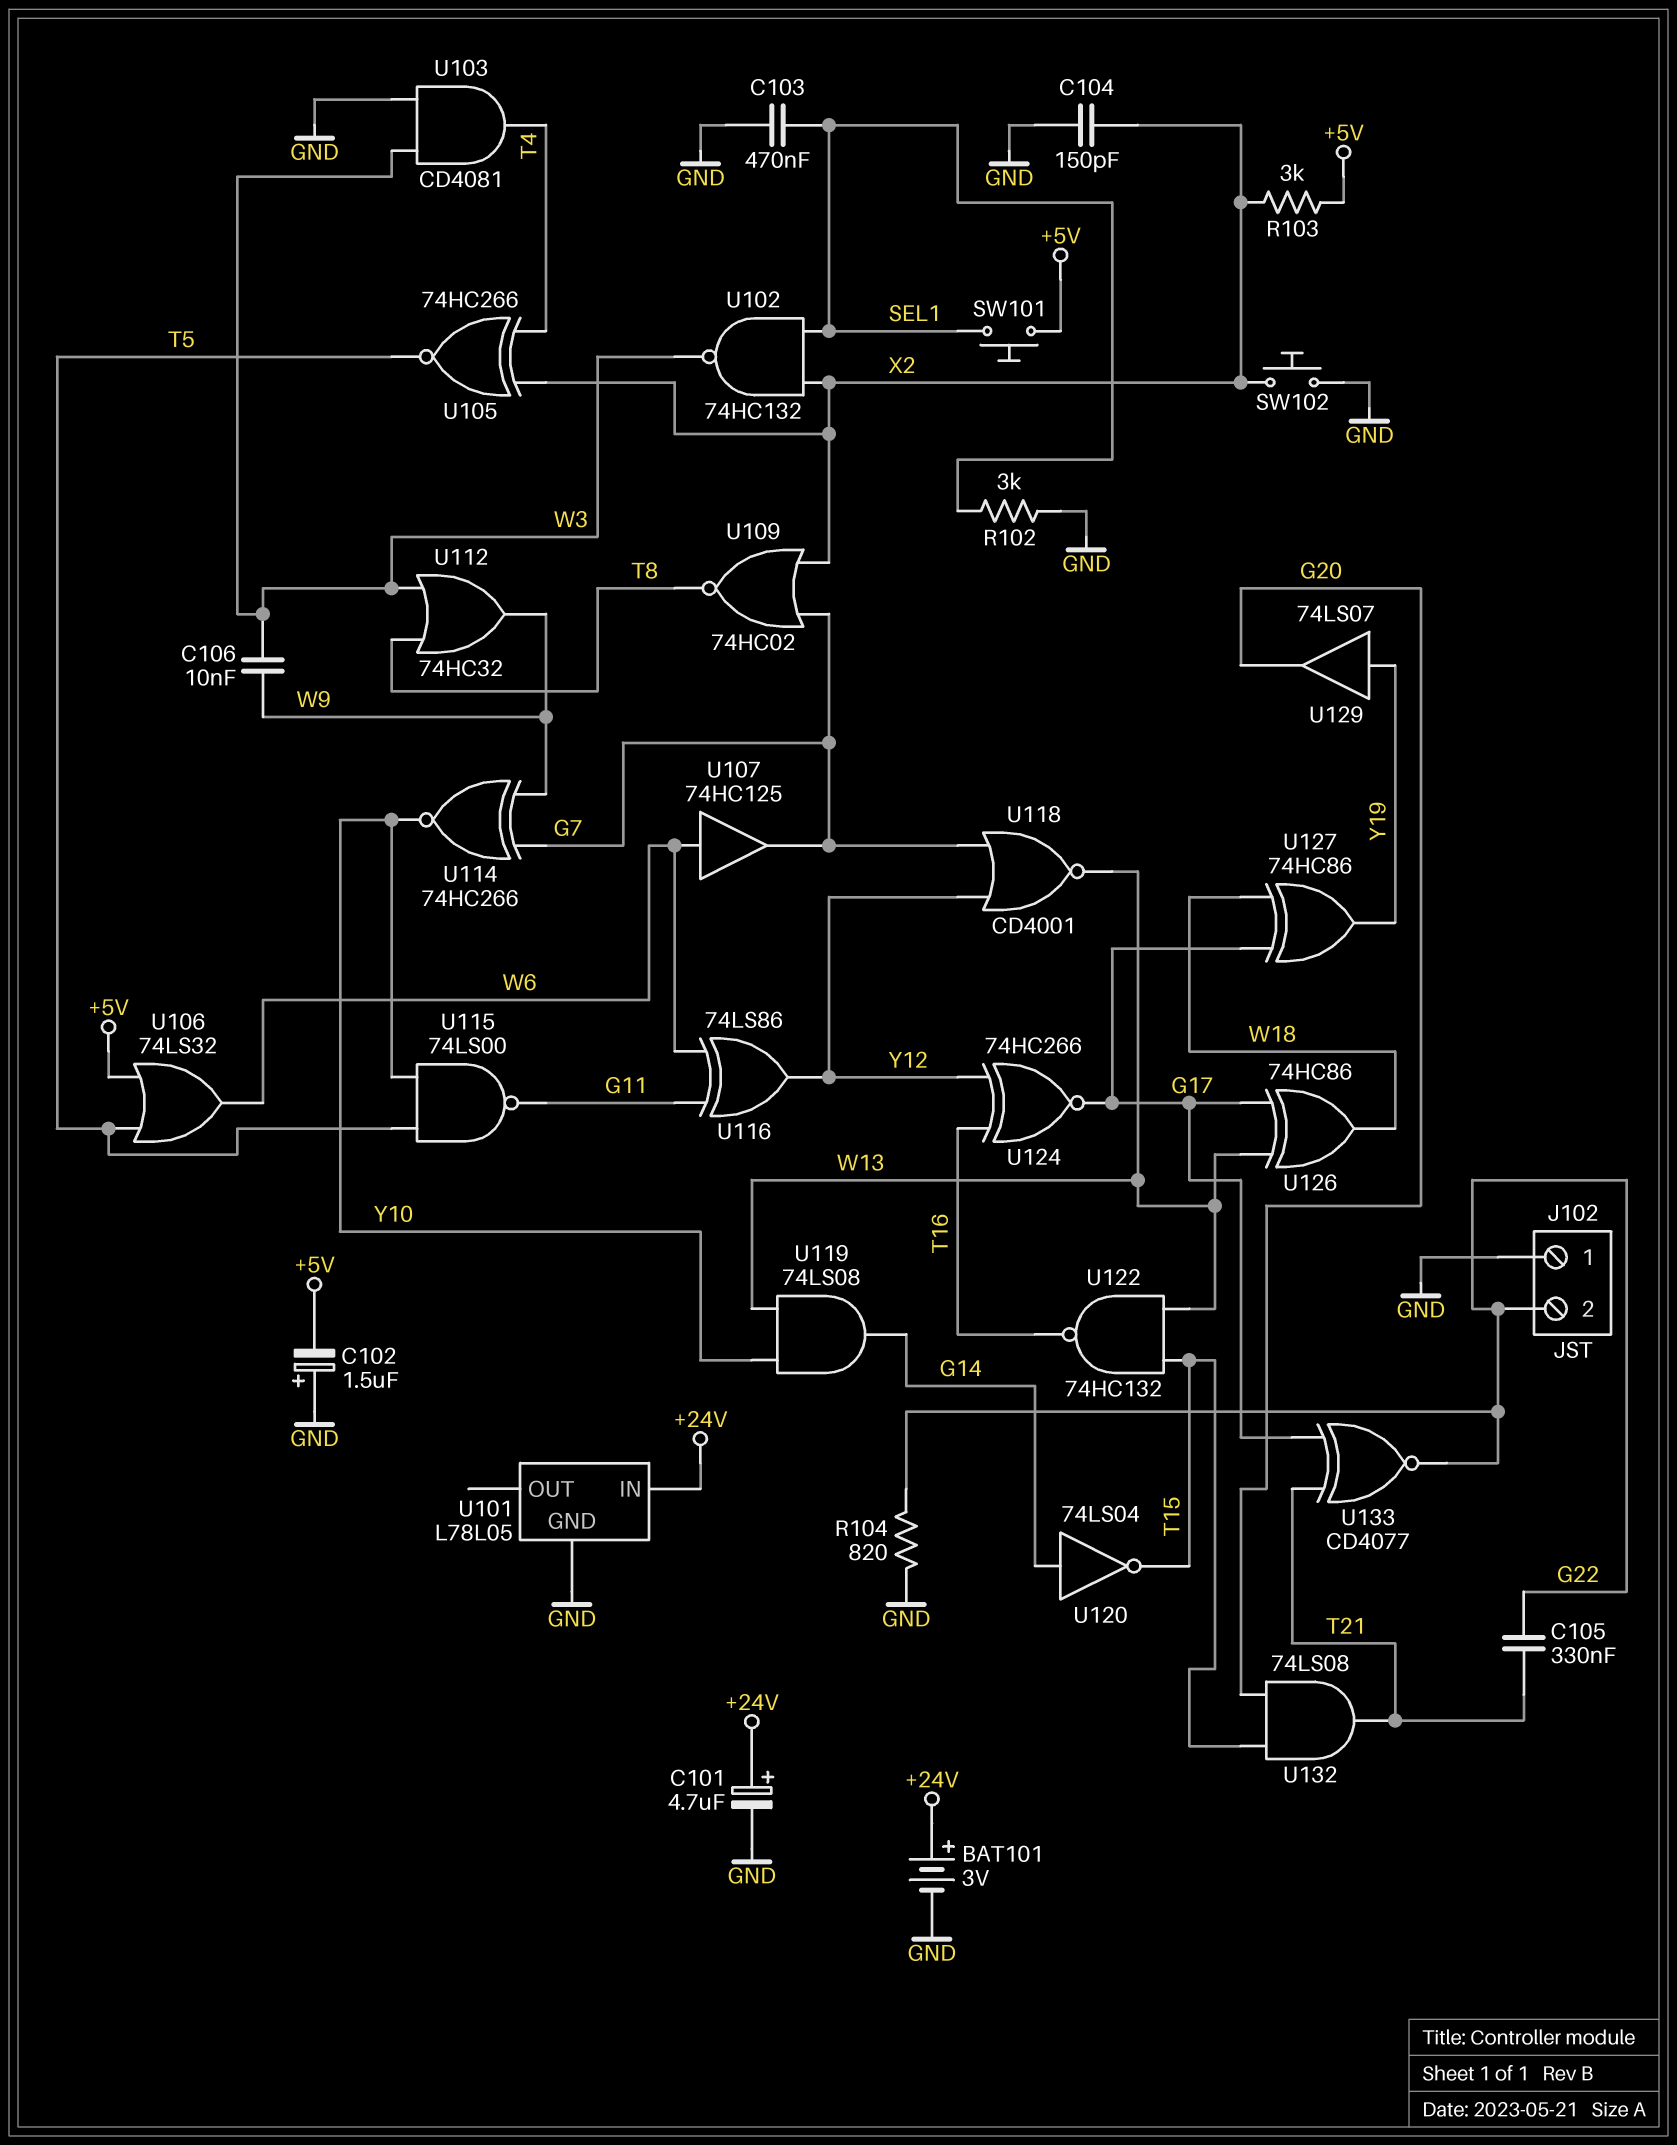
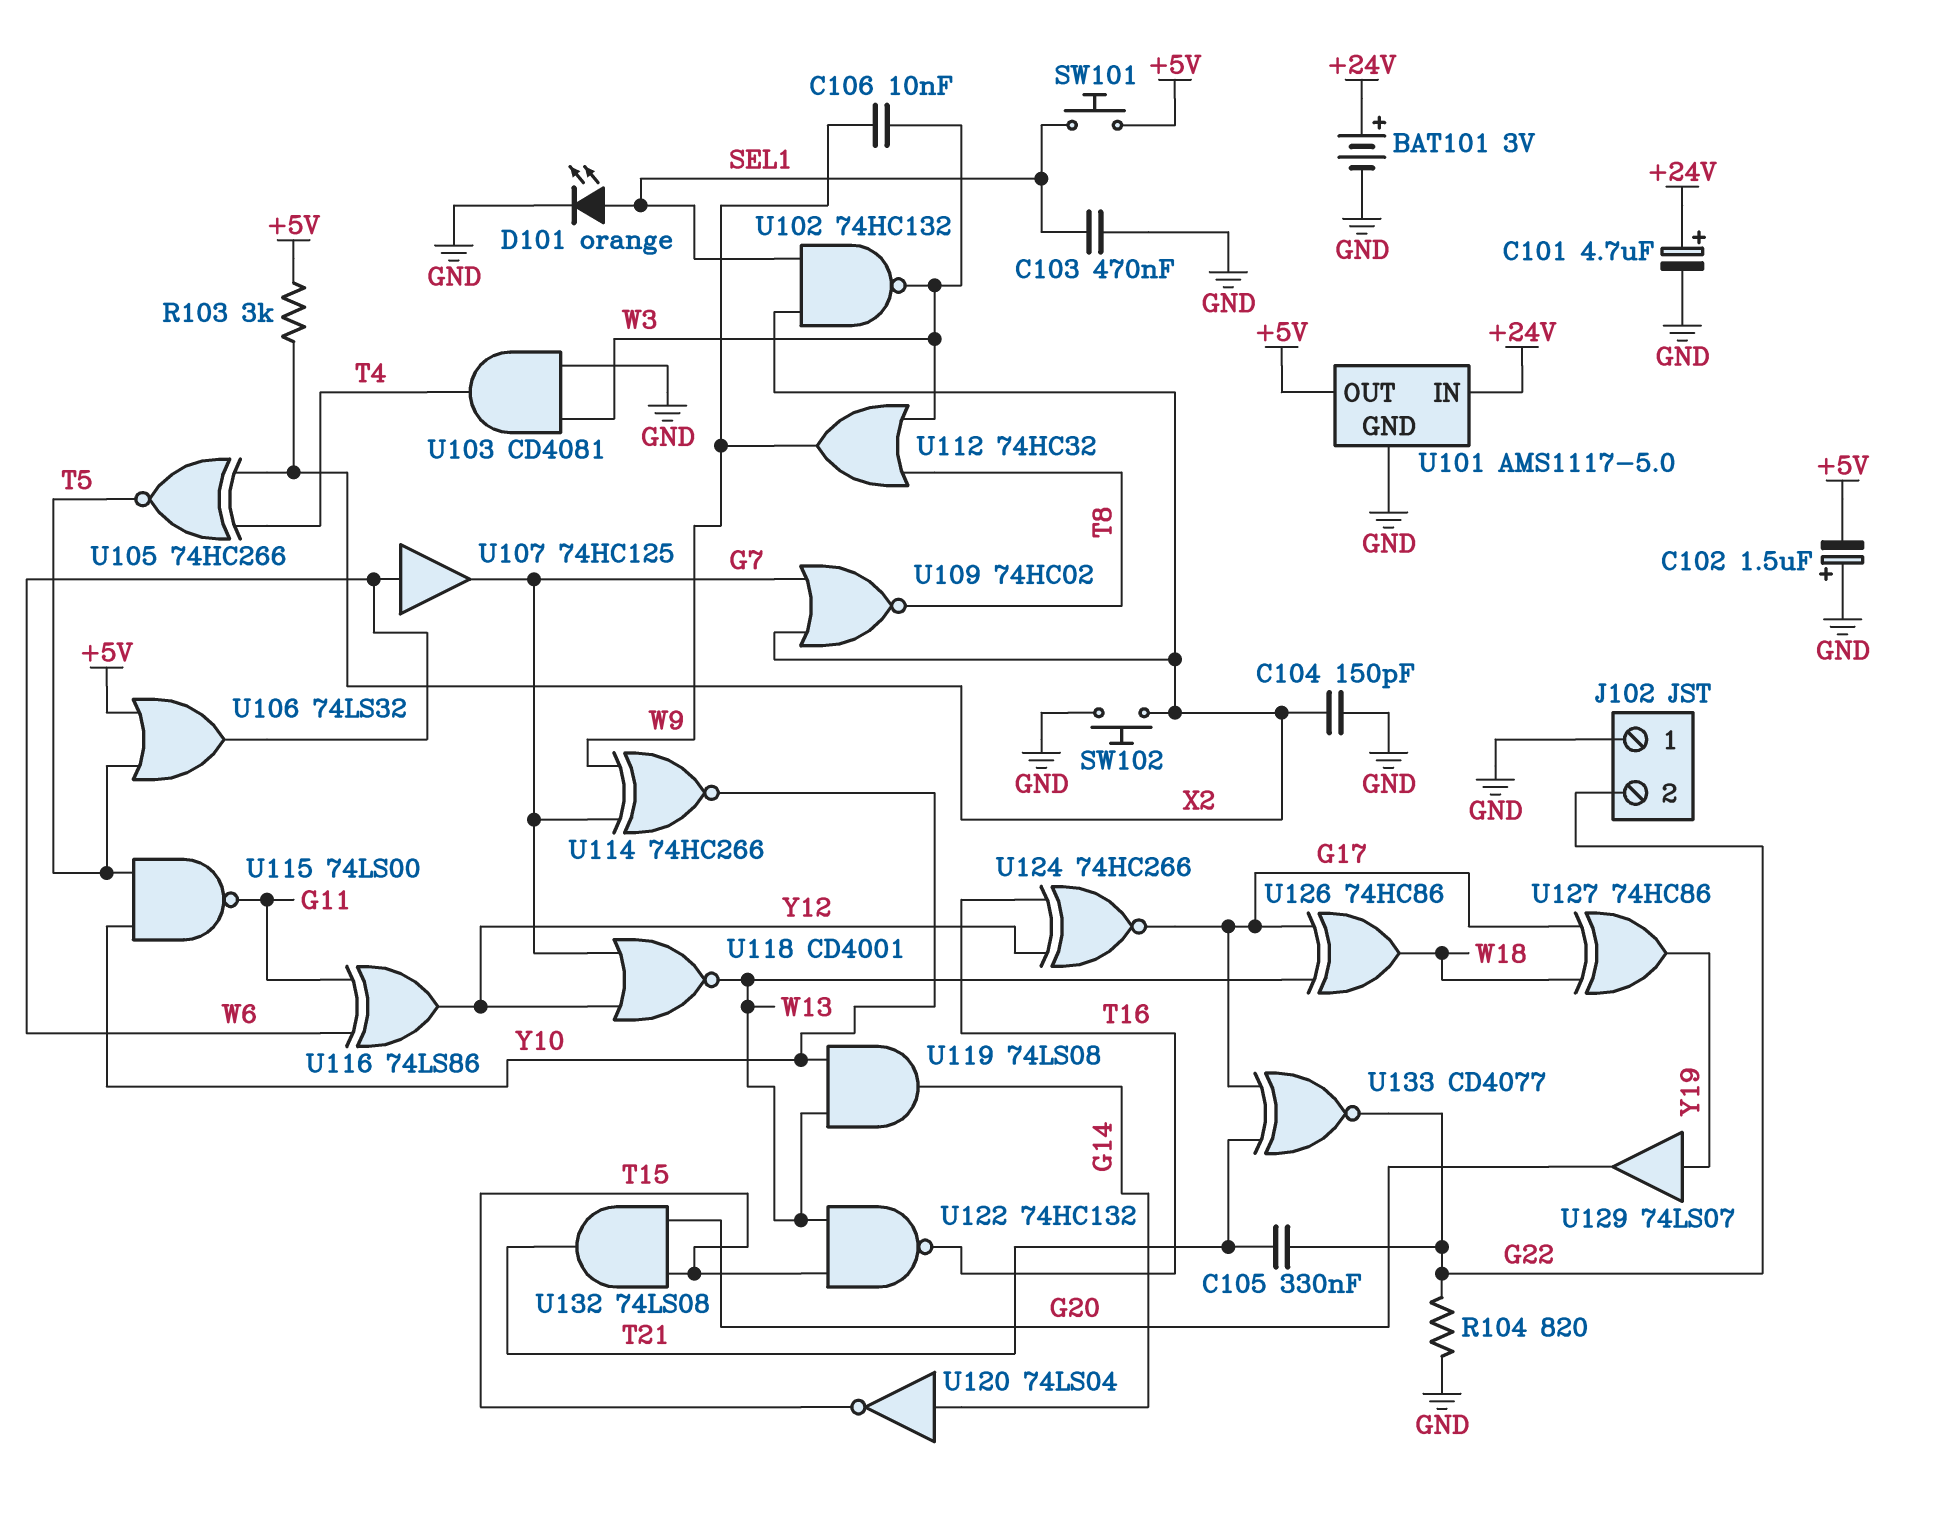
D101: none -> LED orange (A SEL1, K GND)
R102: 3k (GND, SEL1) -> none
U101: L78L05 -> AMS1117-5.0
U101 pin OUT: none -> +5V

